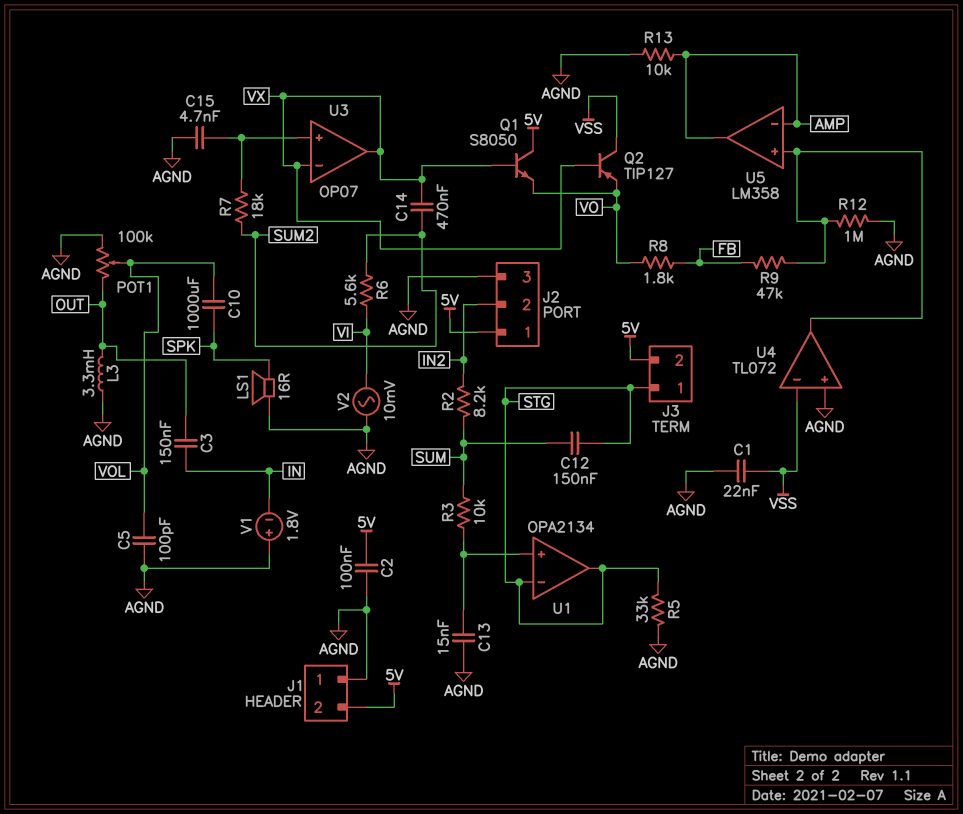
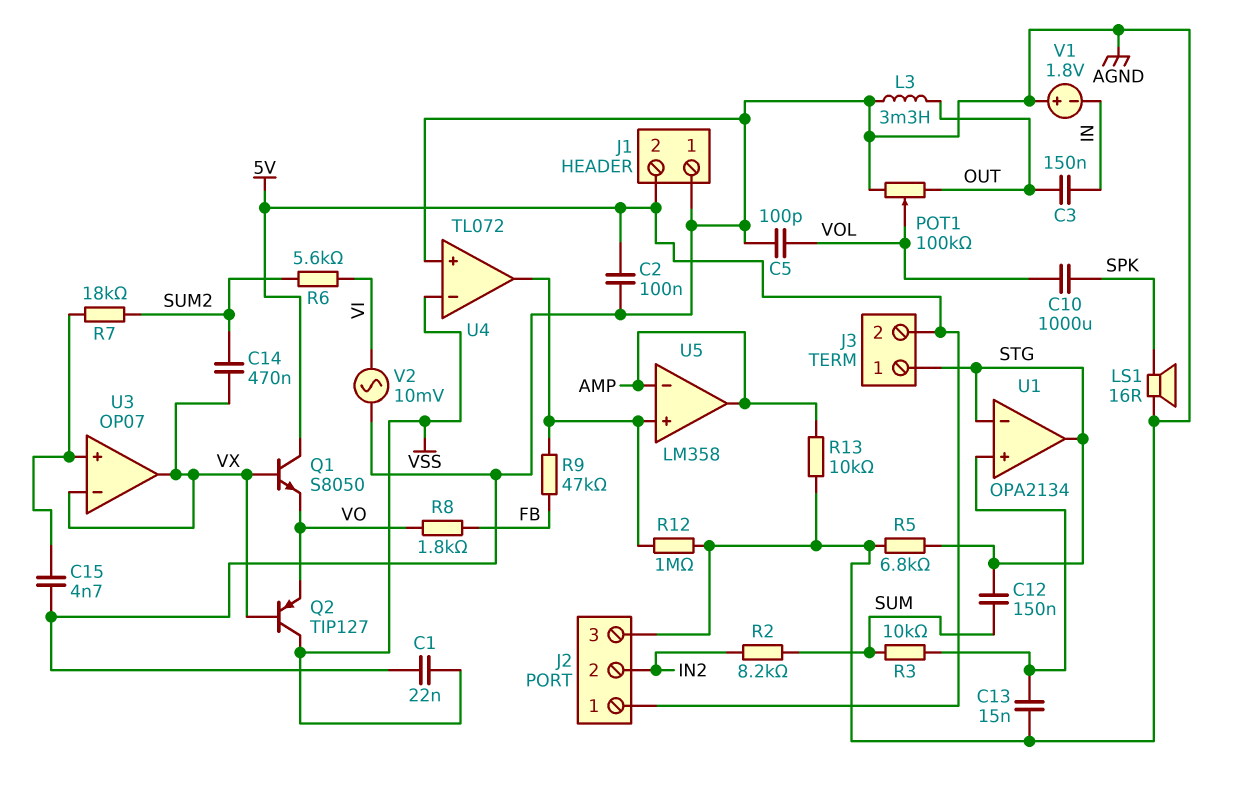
R5: 33k (AGND, STG) -> 6.8k (AGND, STG)

